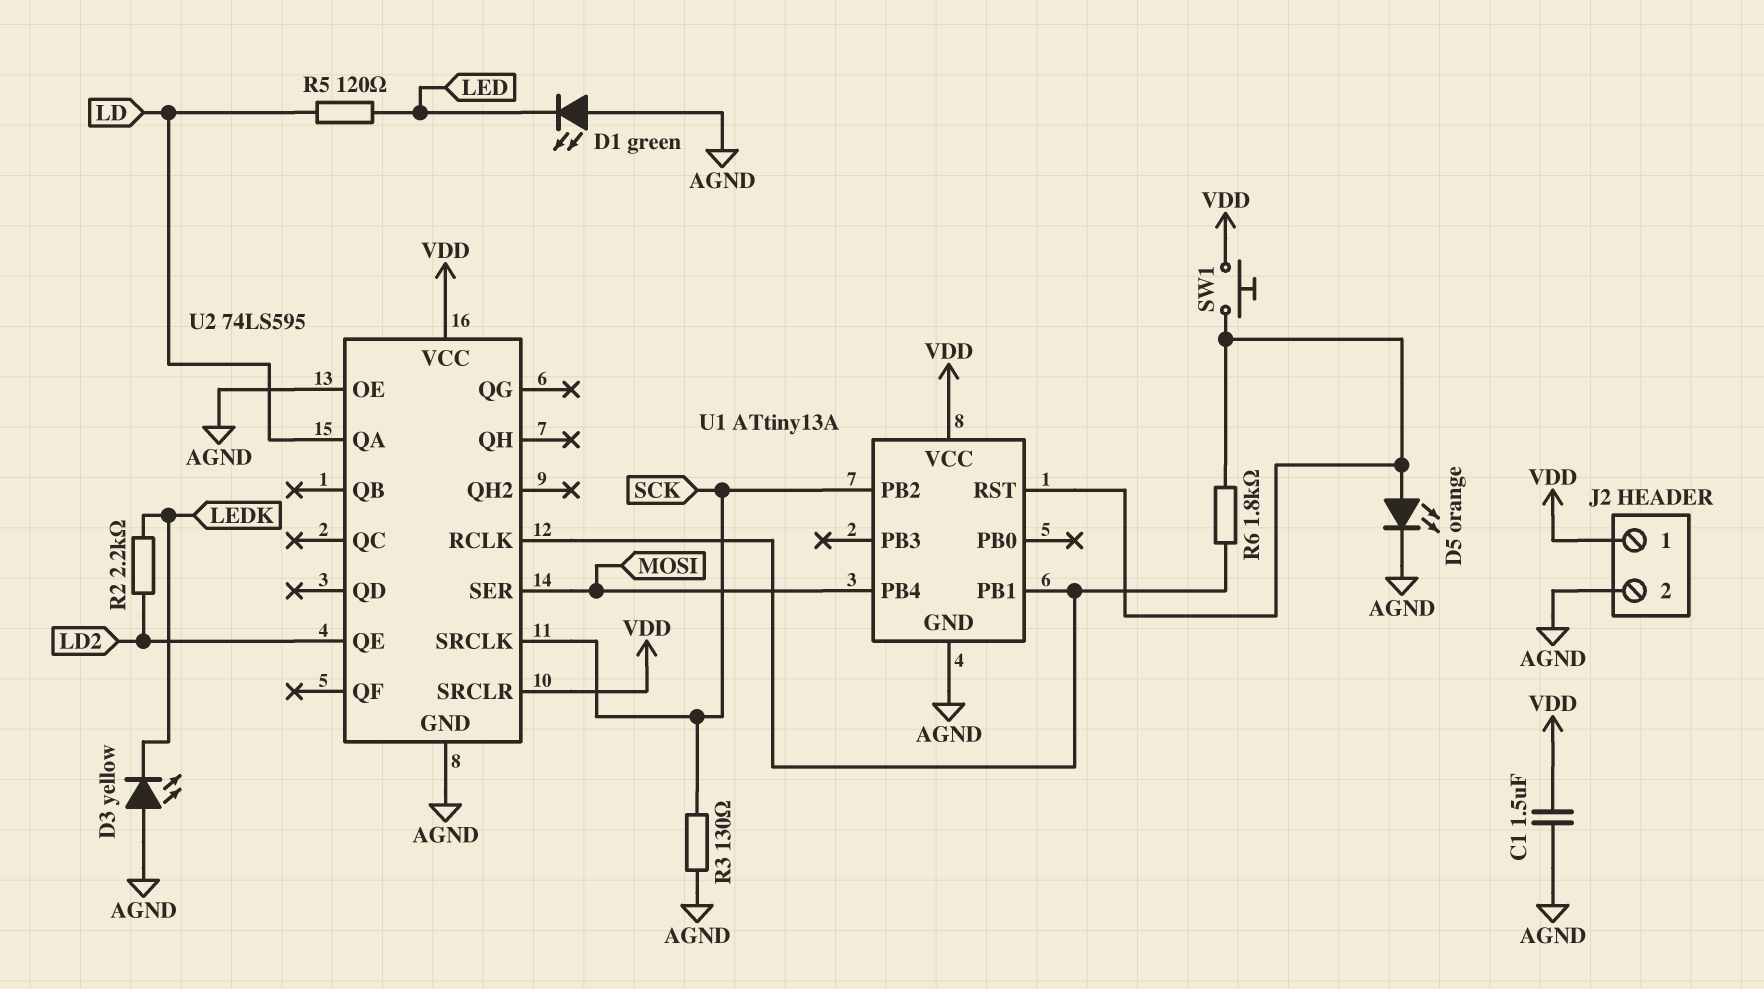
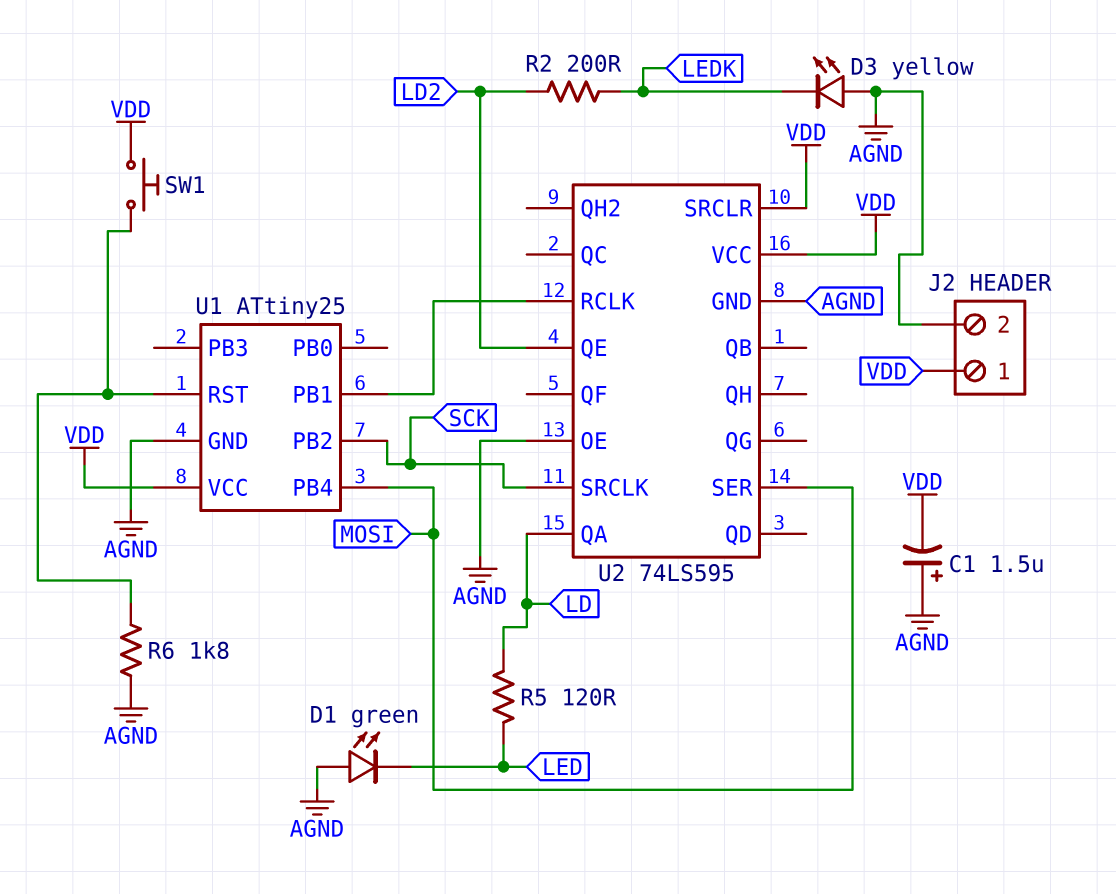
C1: 1.5uF (AGND, VDD) -> 1.5uF (plus AGND, minus VDD)
D5: LED orange (A U1/RST, K AGND) -> none
R2: 2.2k (LD2, LEDK) -> 200 (LD2, LEDK)
R3: 130 (AGND, SCK) -> none
R6: 1.8k (U1/PB1, U1/RST) -> 1.8k (AGND, U1/RST)
U1: ATtiny13A -> ATtiny25

